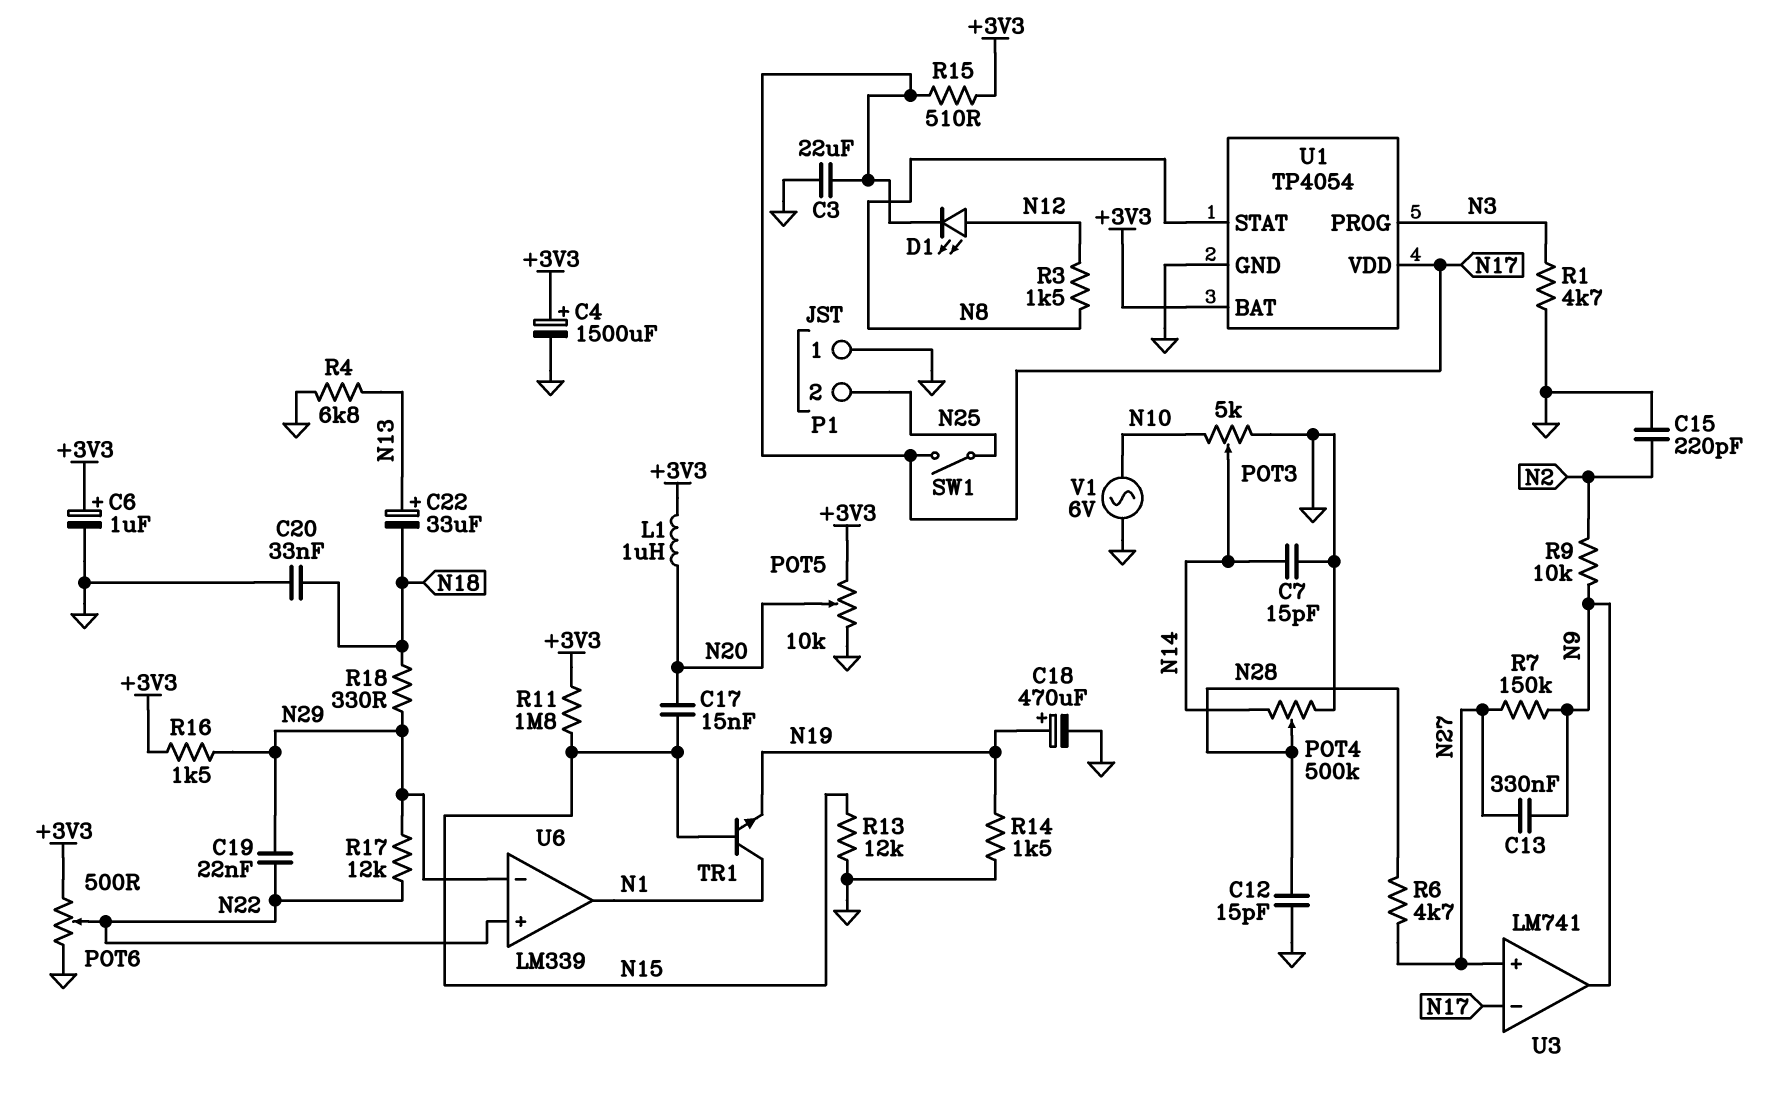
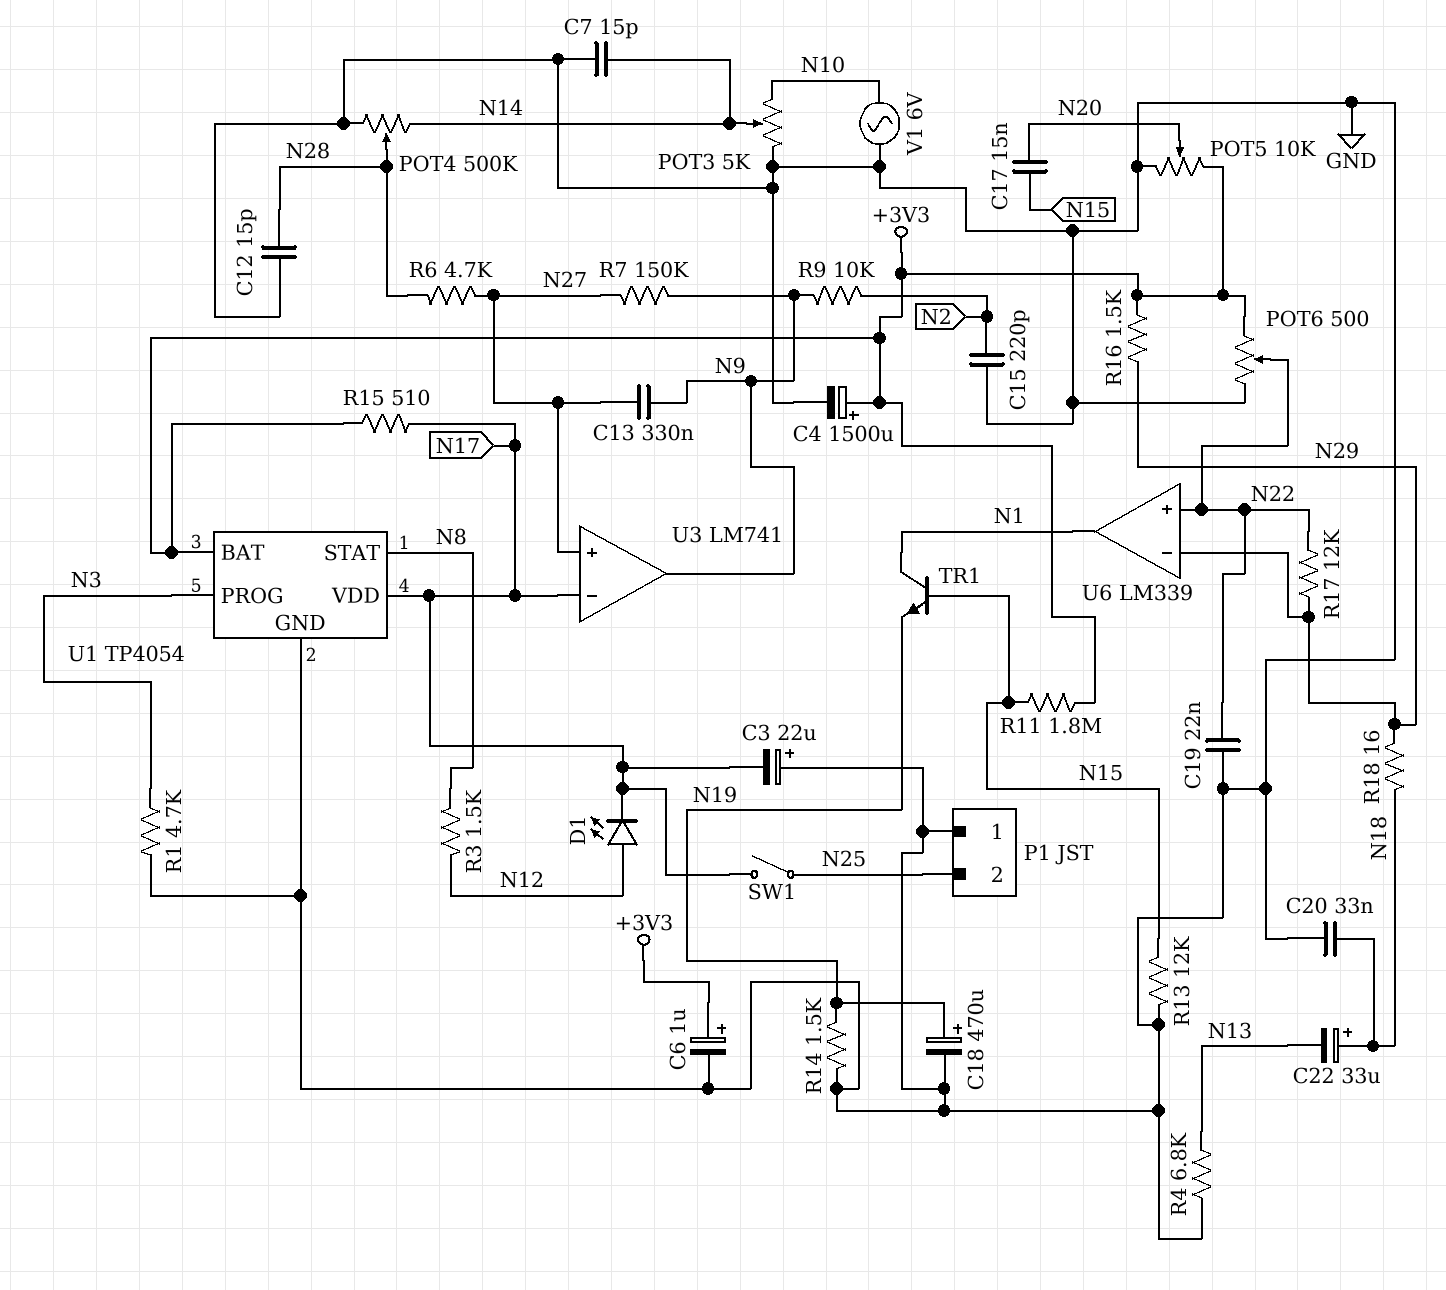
C3: 22uF (GND, N17) -> 22uF (plus GND, minus N17)
C19: 22nF (N22, N29) -> 22nF (GND, N22)
C22: 33uF (plus N13, minus N18) -> 33uF (plus N18, minus N13)
L1: 1uH (+3V3, N20) -> none
R18: 330 (N18, N29) -> 16 (N18, N29)

